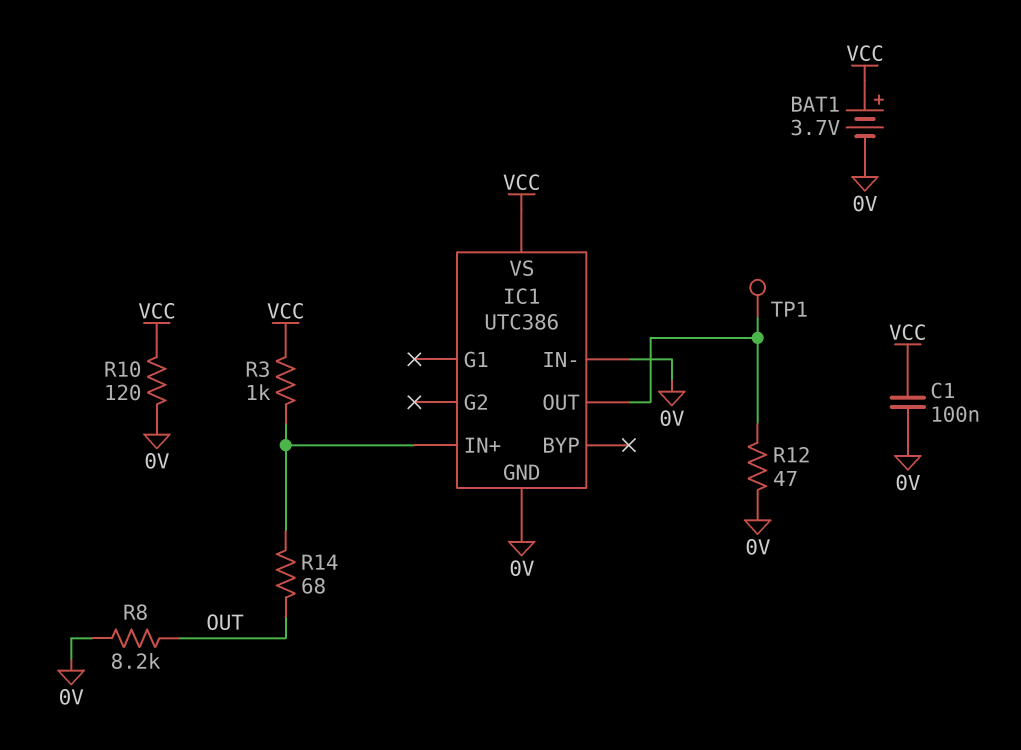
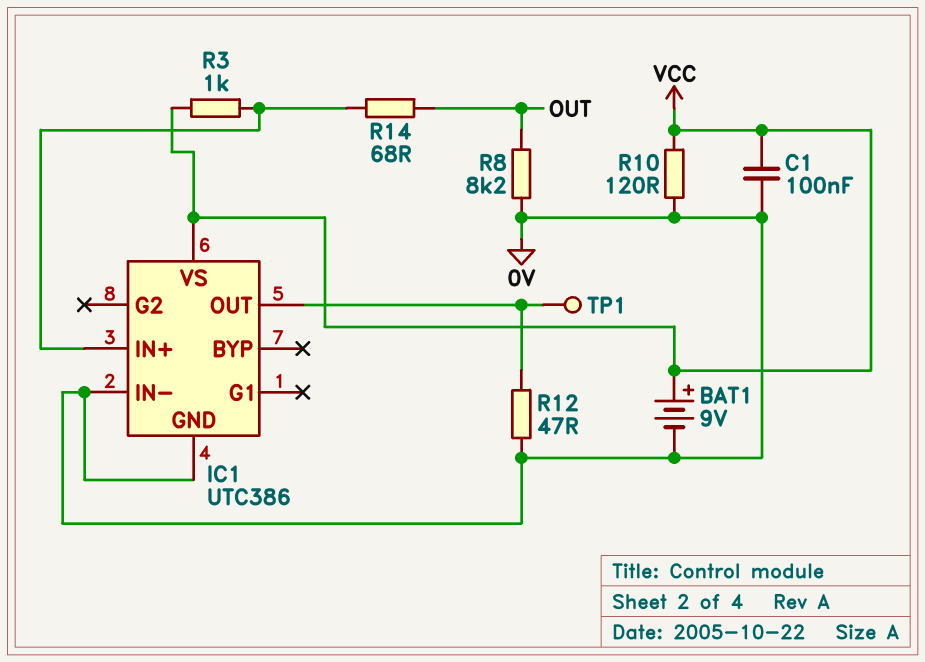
BAT1: 3.7V (plus VCC, minus 0V) -> 9V (plus VCC, minus 0V)

